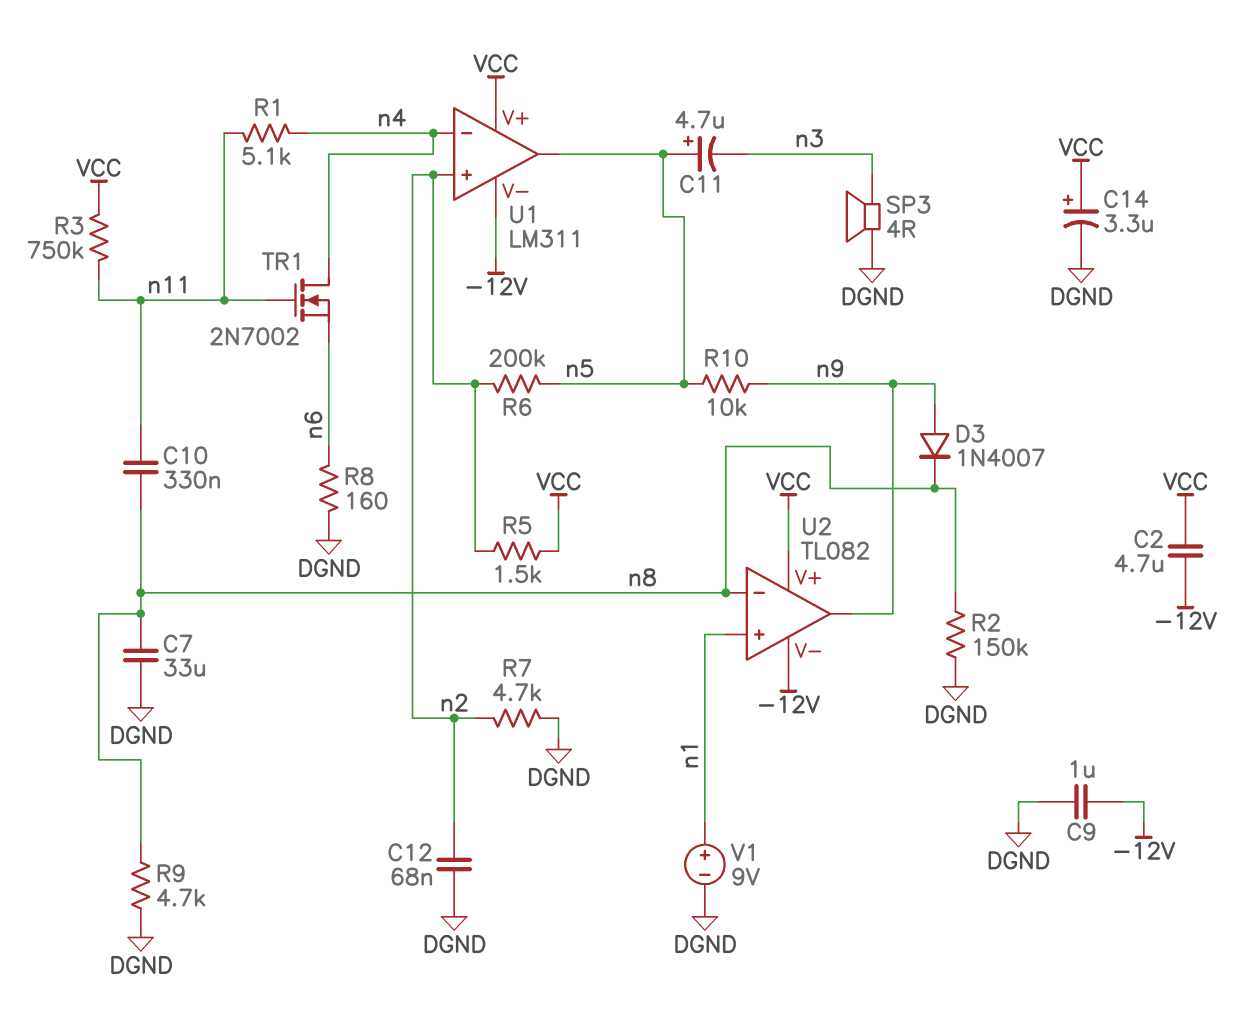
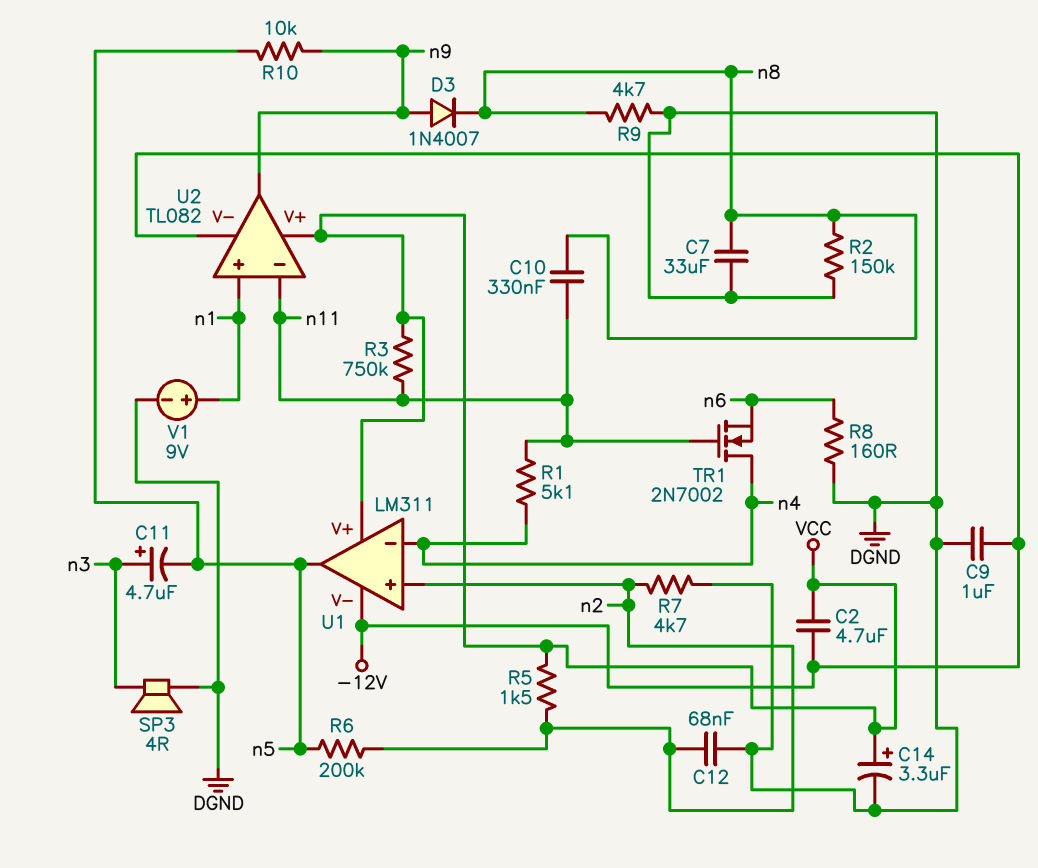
C11: 4.7uF (plus n5, minus n3) -> 4.7uF (plus n3, minus n5)
U2 pin in-: n8 -> n11

